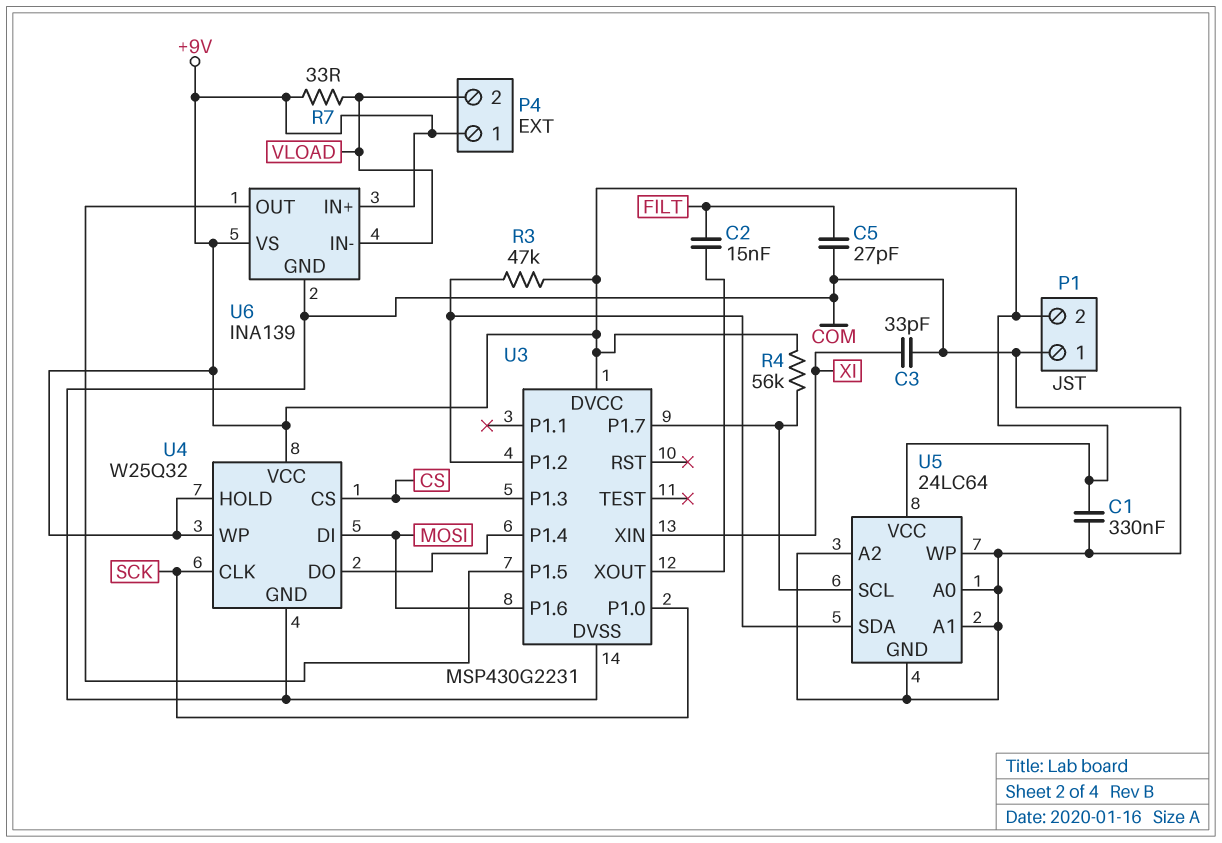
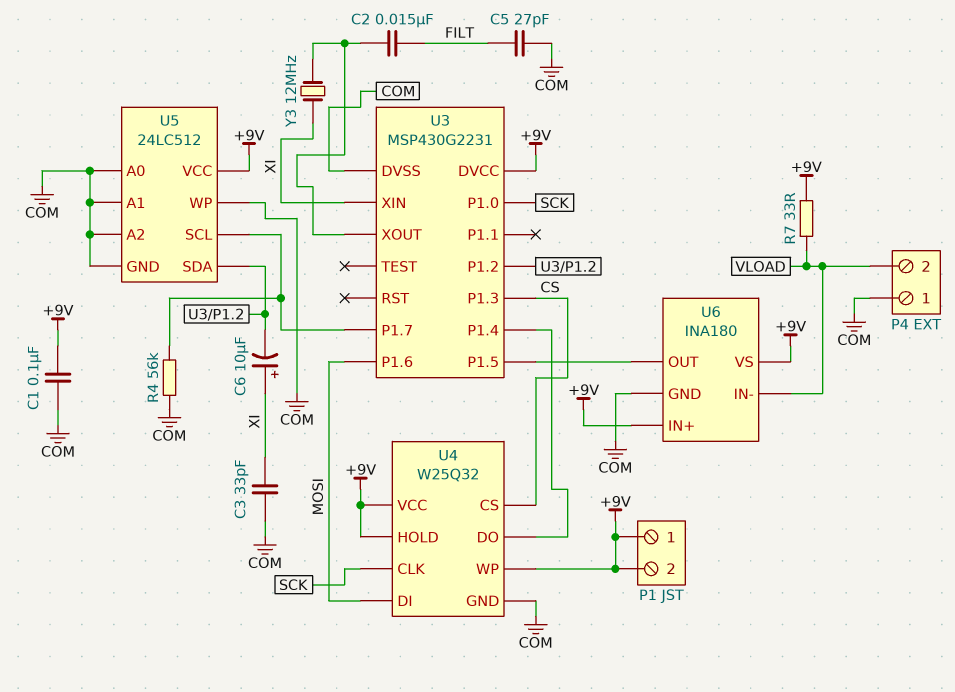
C1: 330nF (+9V, COM) -> 100nF (+9V, COM)
C6: none -> 10uF (plus XI, minus U3/P1.2)
P1 pin 1: COM -> +9V
P4 pin 1: +9V -> COM
R3: 47k (+9V, U3/P1.2) -> none
R4: 56k (+9V, U3/P1.7) -> 56k (COM, U3/P1.7)
U5: 24LC64 -> 24LC512
U6: INA139 -> INA180
Y3: none -> 12MHz (U3/XOUT, XI)

